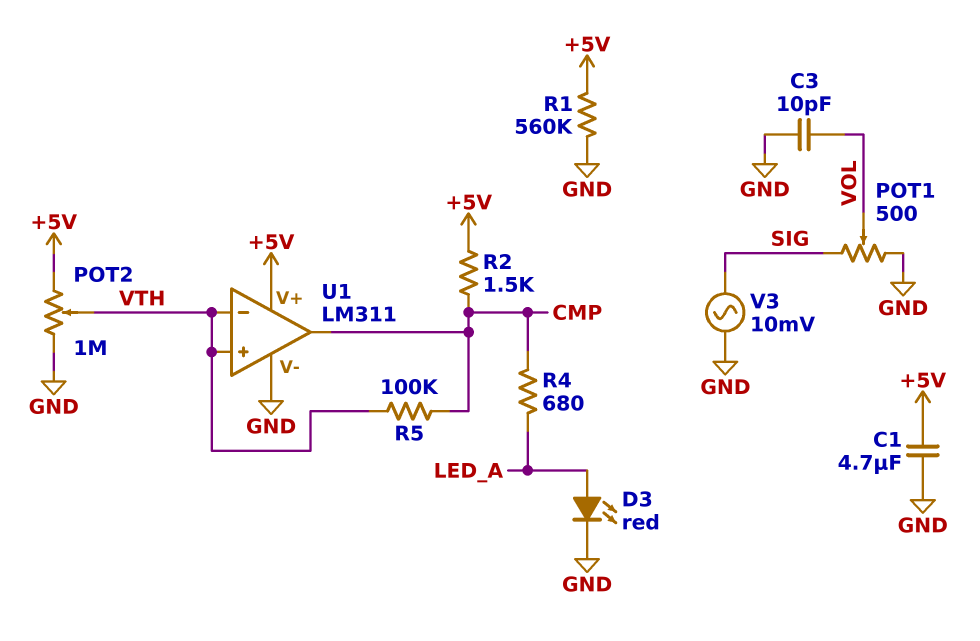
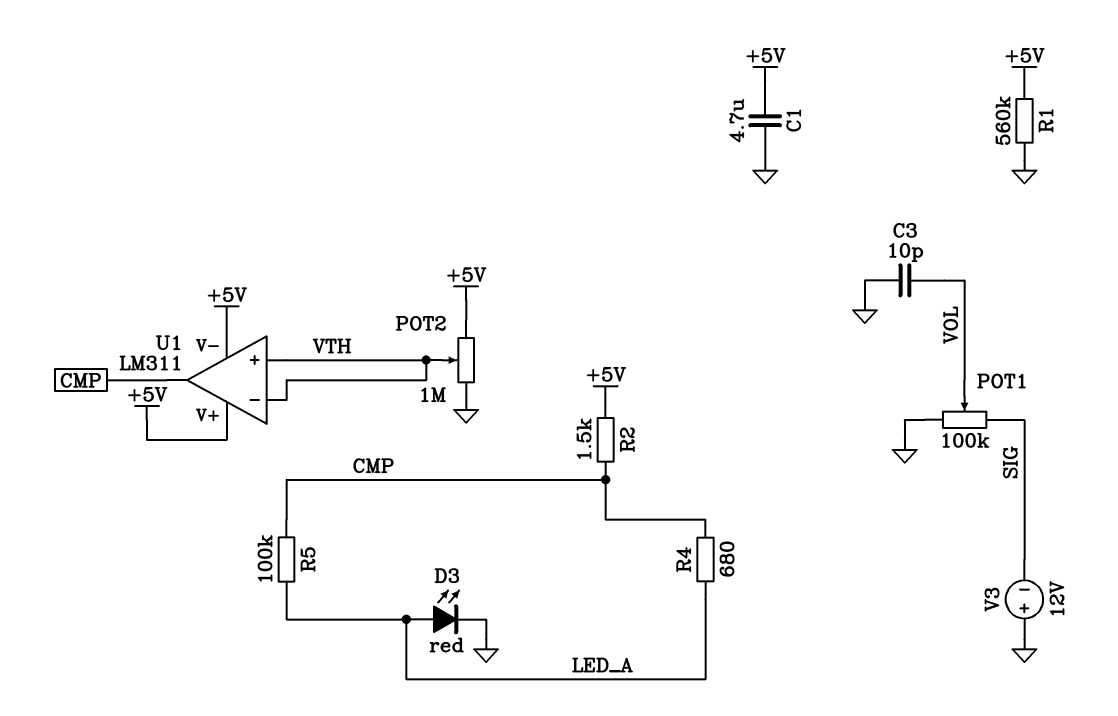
POT1: 500 (GND, SIG, wiper VOL) -> 100k (GND, SIG, wiper VOL)
R5: 100k (CMP, VTH) -> 100k (CMP, LED_A)
U1 pin V-: GND -> +5V
V3: AC 10mV (GND, SIG) -> 12V (plus GND, minus SIG)

